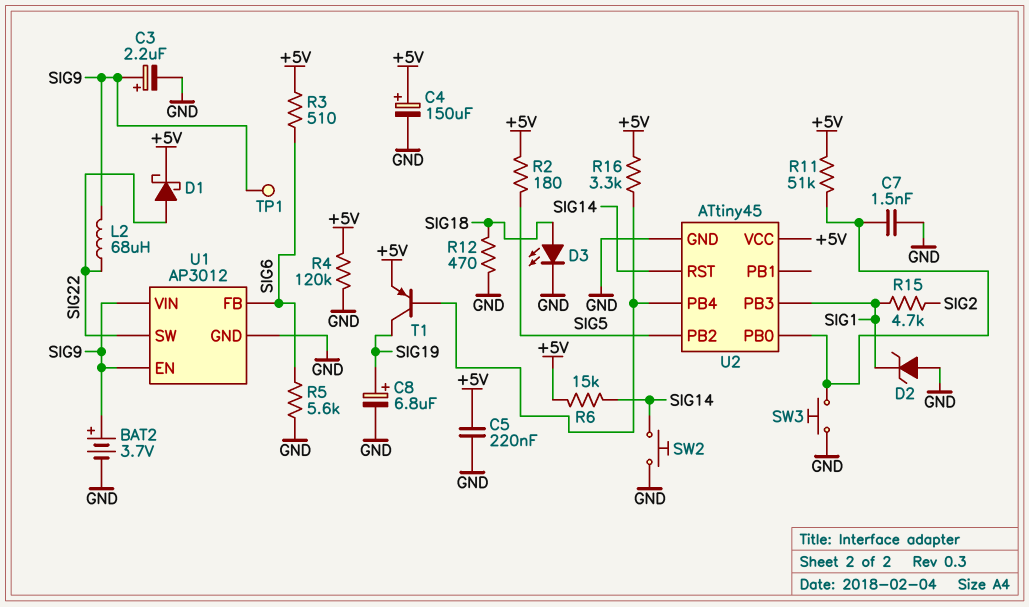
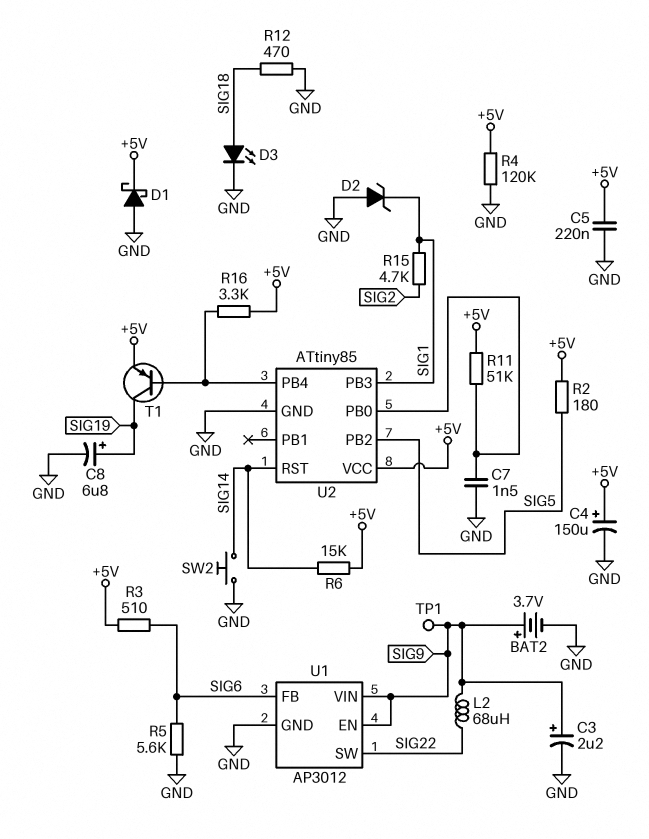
D1: schottky (A SIG22, K +5V) -> schottky (A GND, K +5V)
SW3: button (GND, U2/PB0) -> none
U2: ATtiny45 -> ATtiny85

